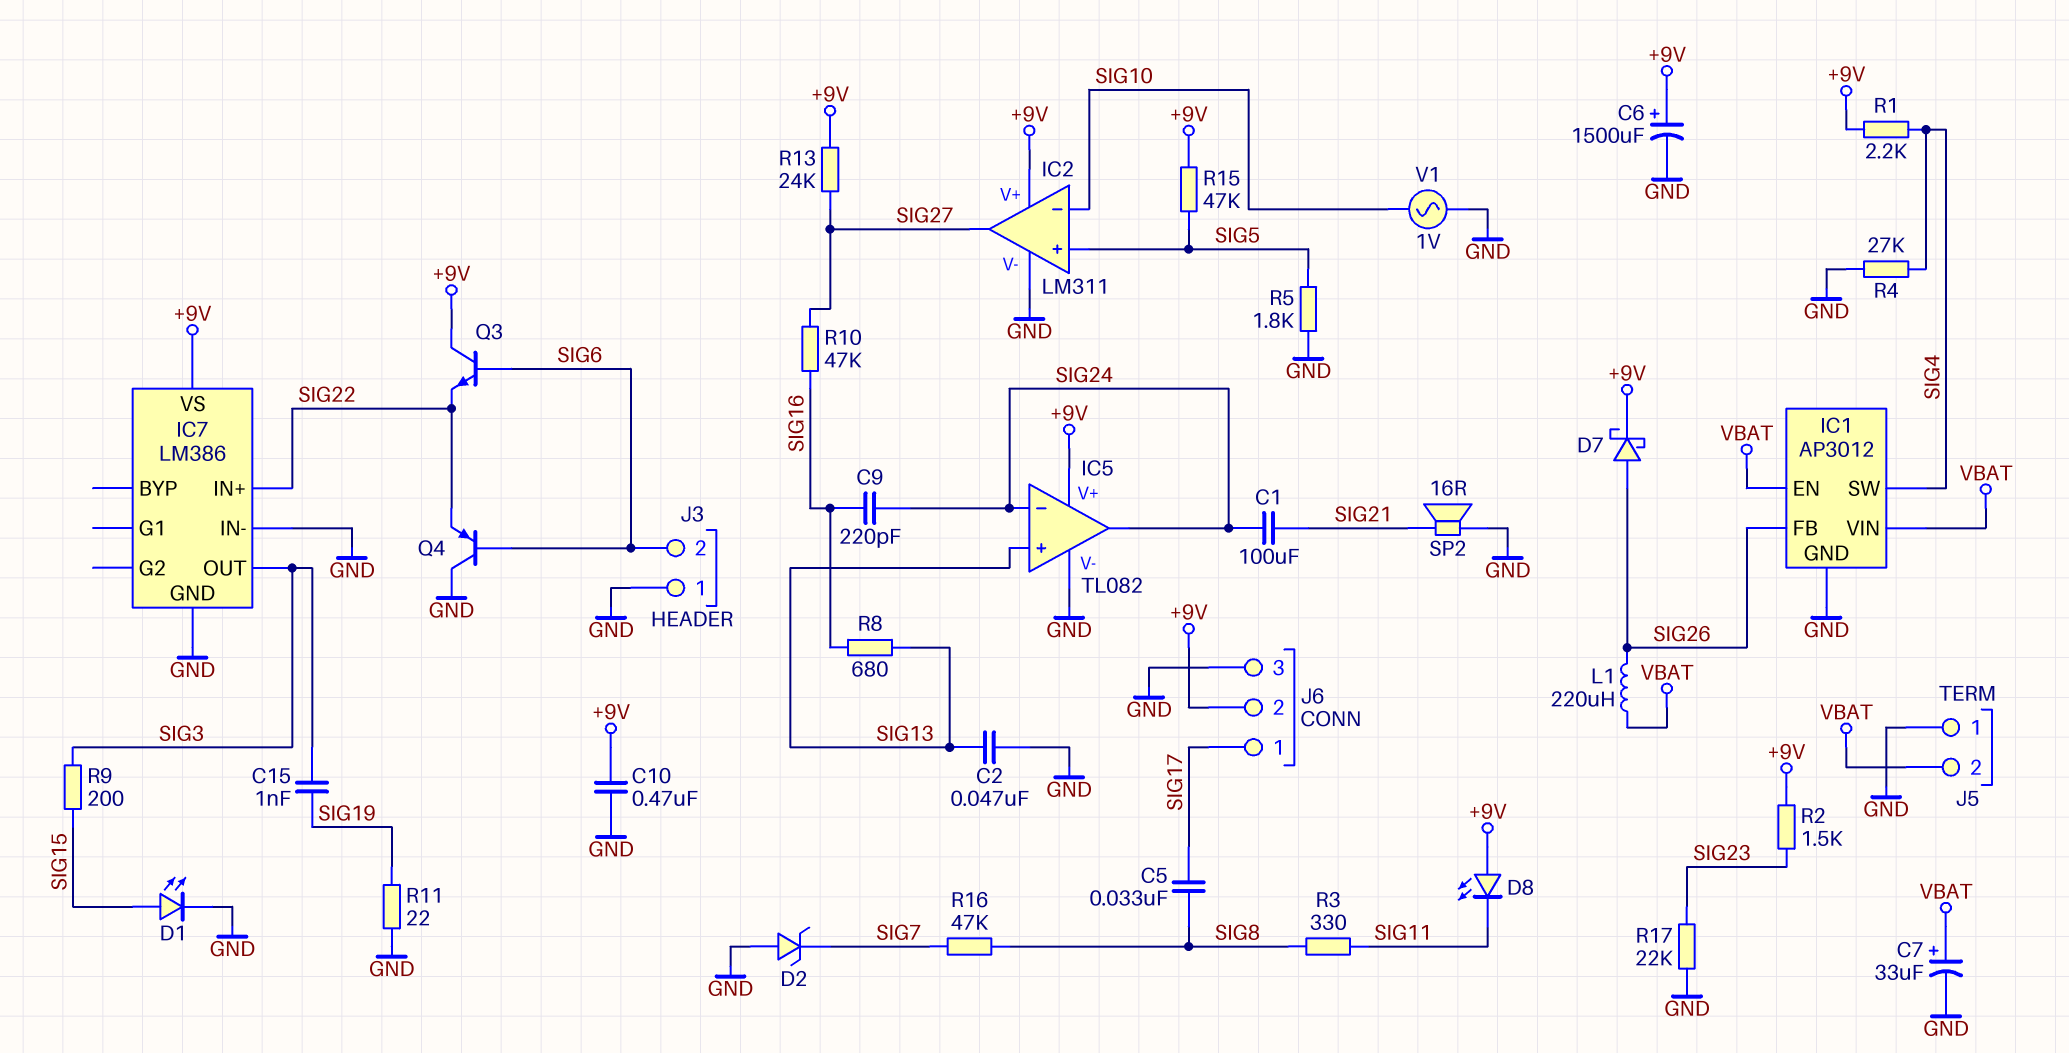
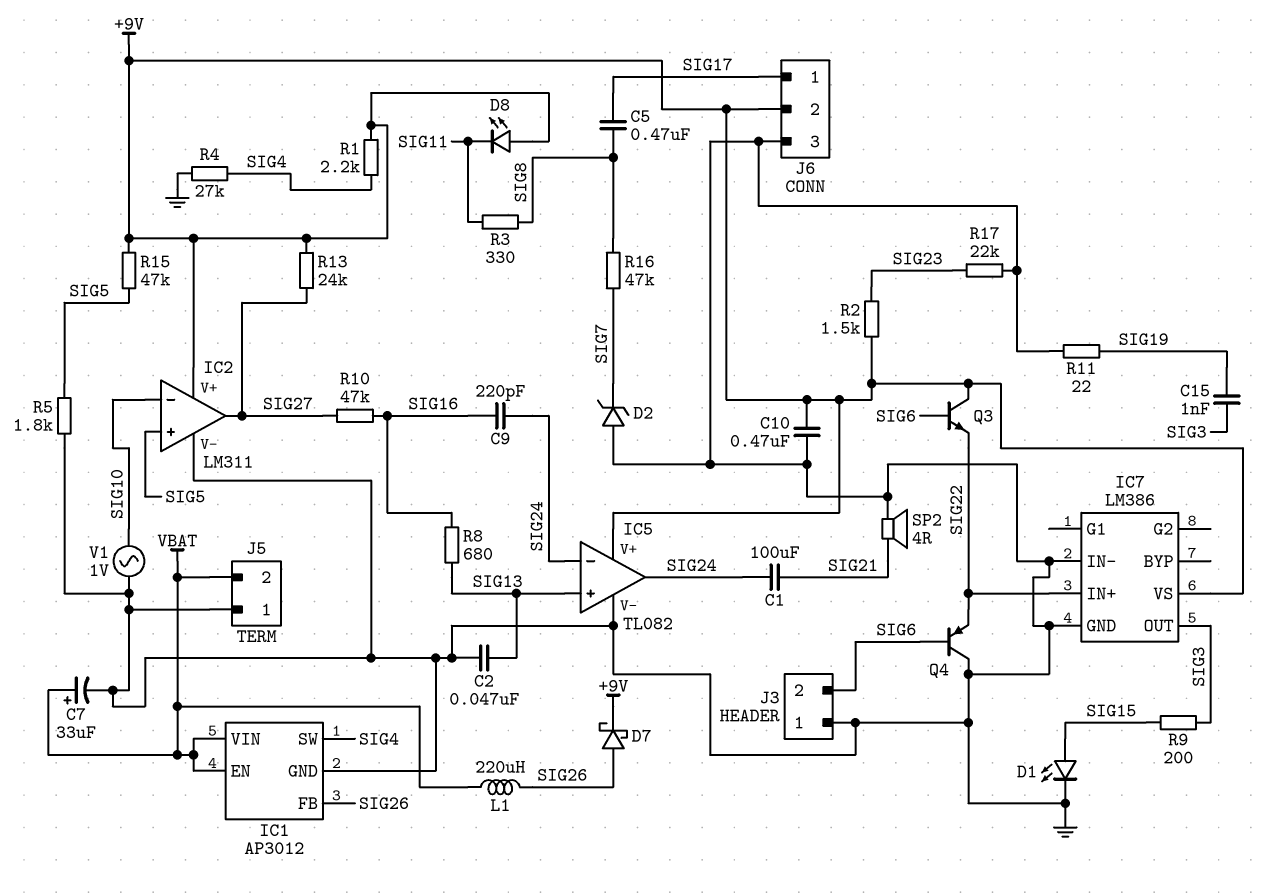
C5: 33nF (SIG8, SIG17) -> 470nF (SIG8, SIG17)
C6: 1500uF (plus +9V, minus GND) -> none
SP2: speaker 16R (GND, SIG21) -> speaker 4R (GND, SIG21)

